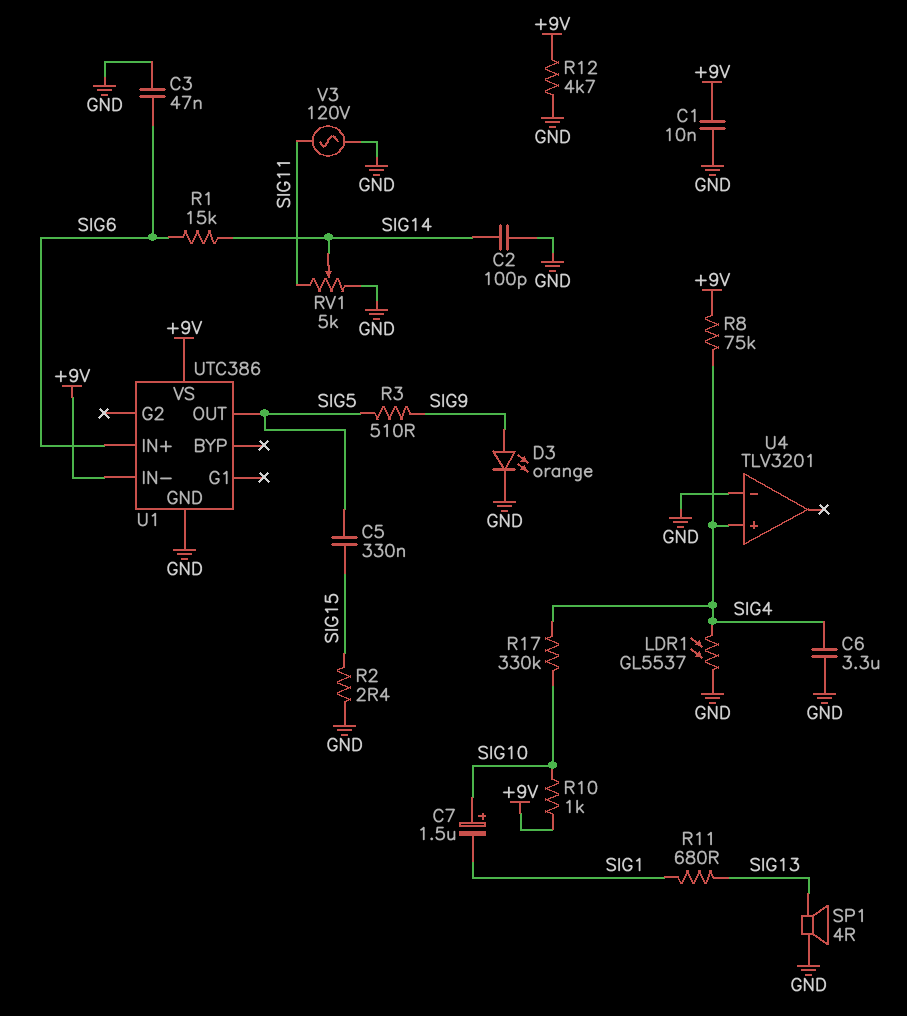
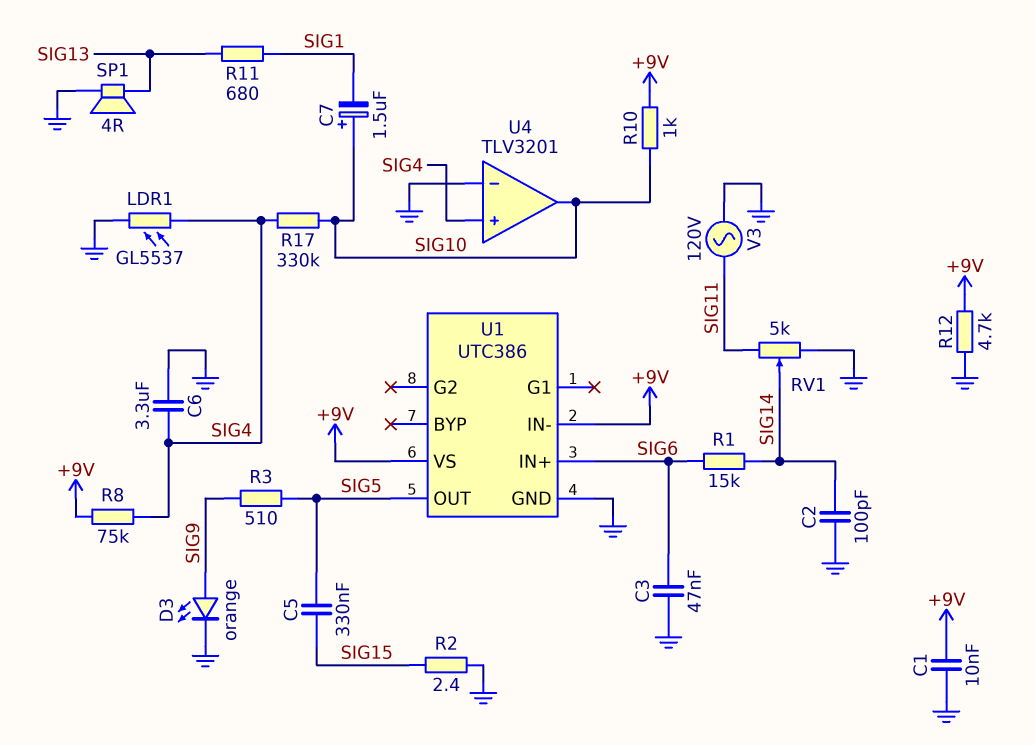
U4 pin out: none -> SIG10

